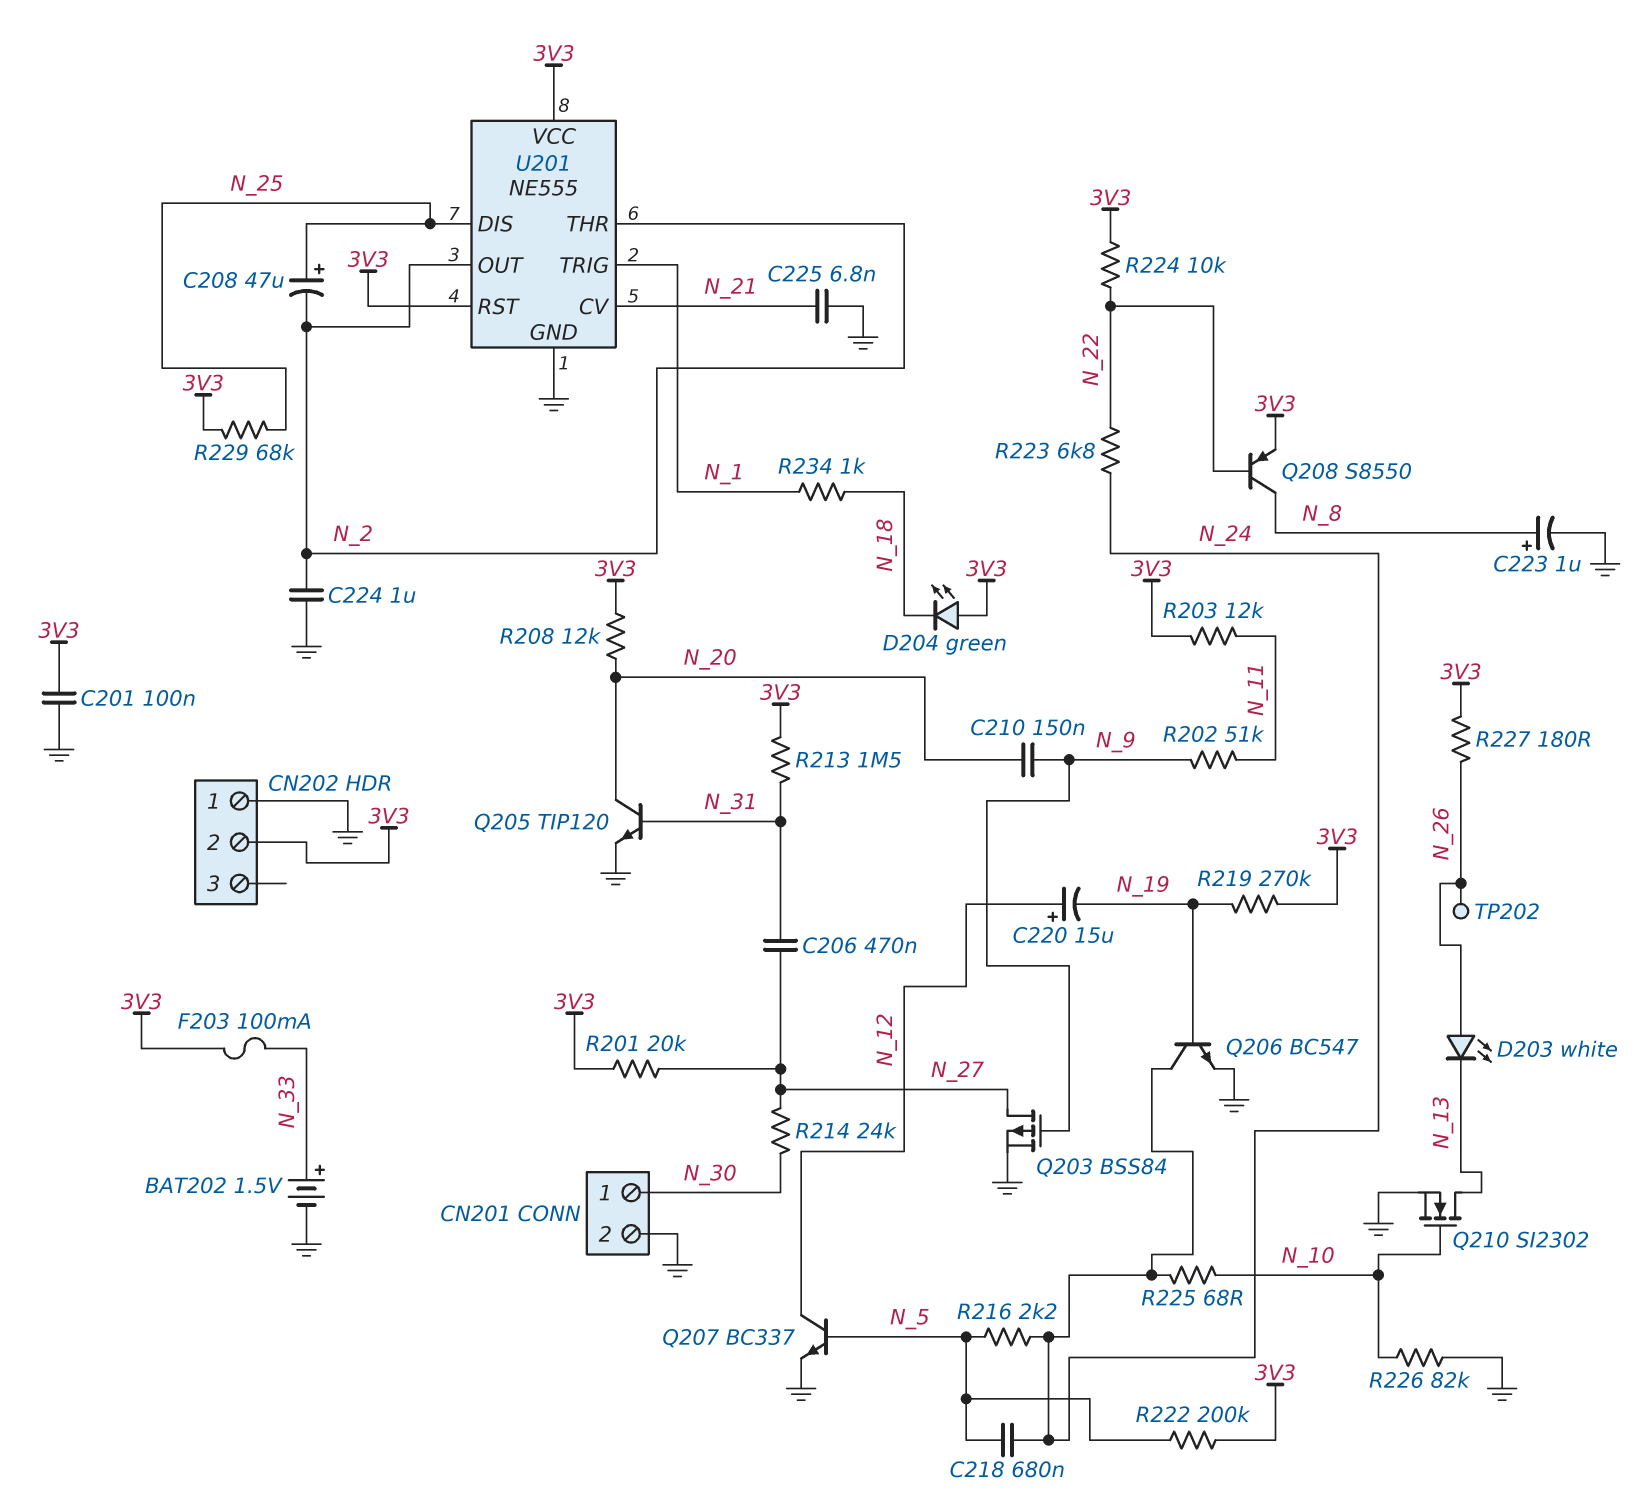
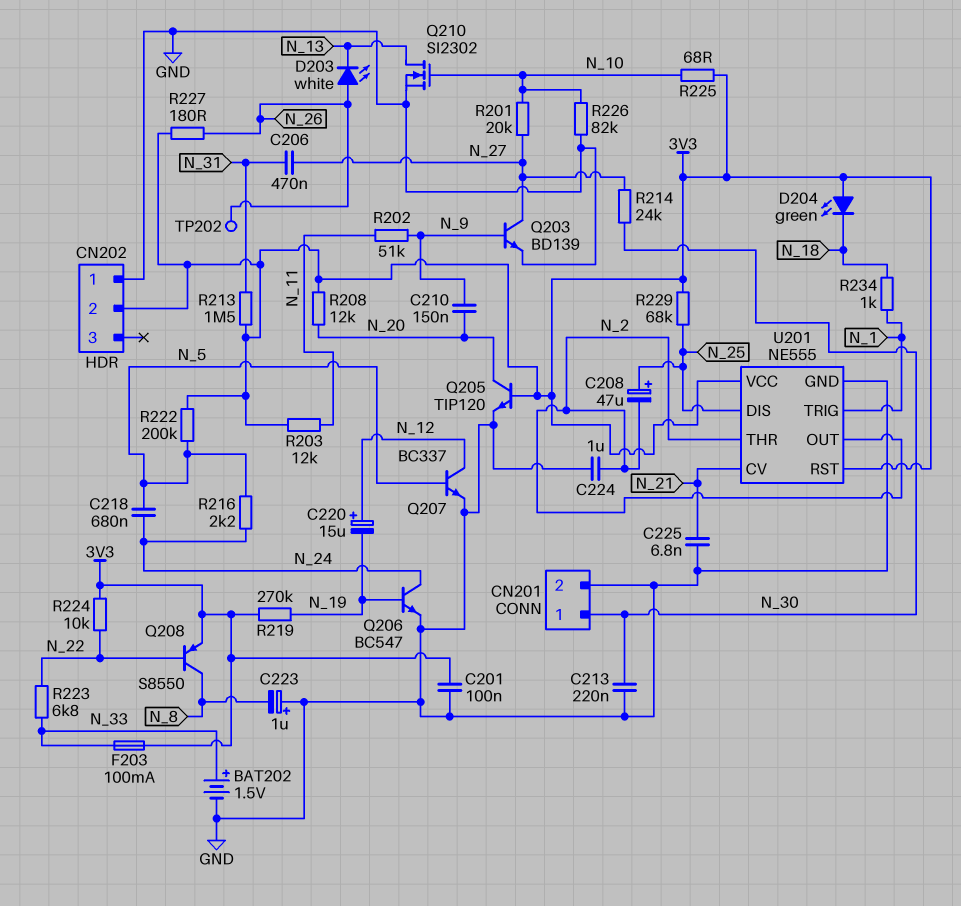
C213: none -> 220nF (GND, N_30)
C223: 1uF (plus N_8, minus GND) -> 1uF (plus GND, minus N_8)
Q203: PMOS BSS84 (G N_9, D N_27, S GND) -> NPN BD139 (B N_9, C N_27, E GND)
Q205: NPN TIP120 (B N_31, C N_20, E GND) -> NPN TIP120 (B 3V3, C N_20, E GND)
R201: 20k (3V3, N_27) -> 20k (N_10, N_27)
R223: 6.8k (N_22, N_24) -> 6.8k (N_22, N_33)
R225: 68 (N_10, N_24) -> 68 (3V3, N_10)

